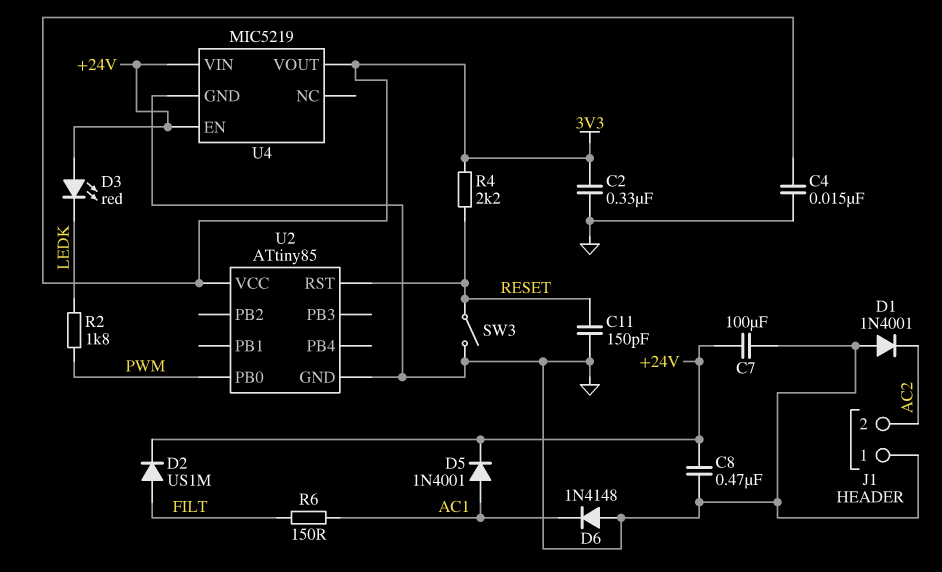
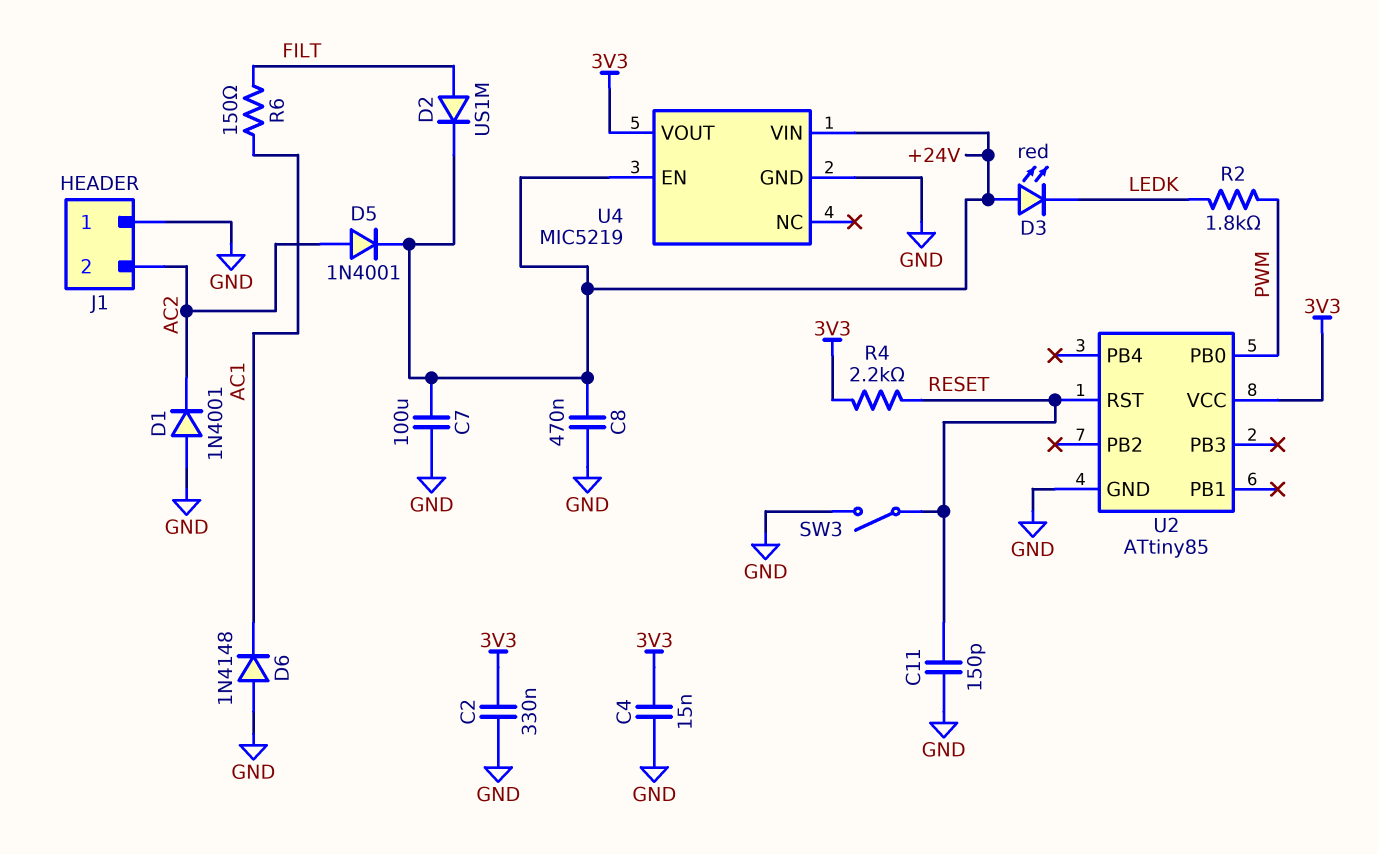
D5: diode 1N4001 (A AC1, K +24V) -> diode 1N4001 (A AC2, K +24V)

